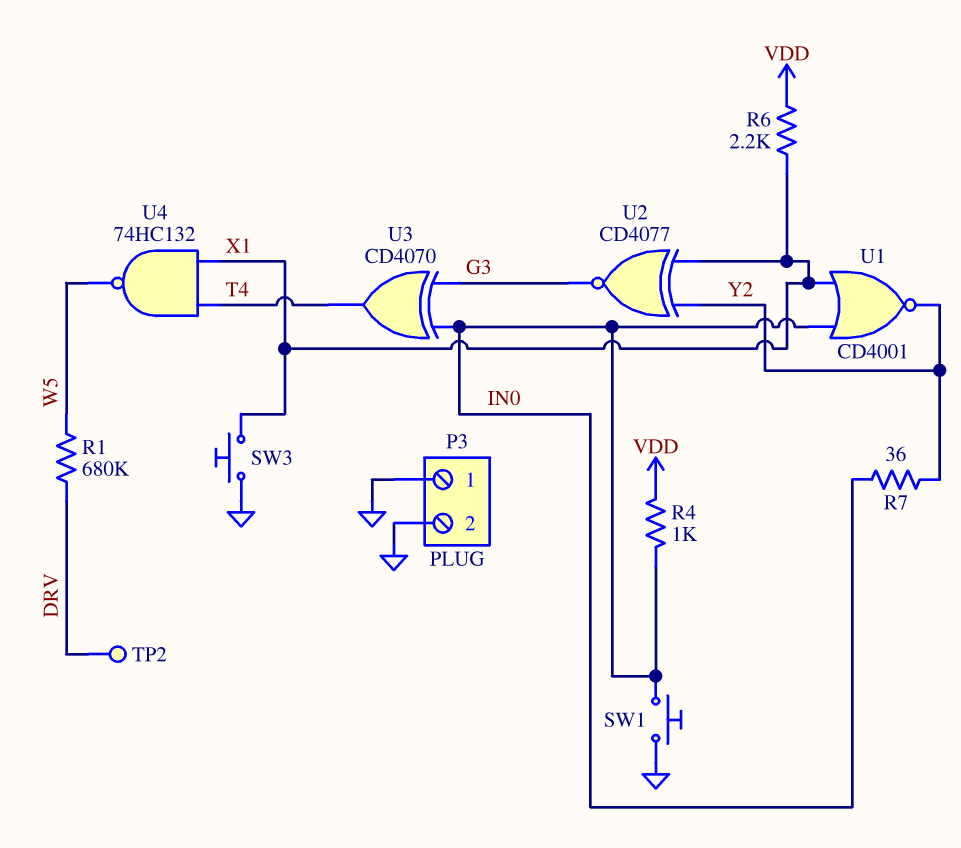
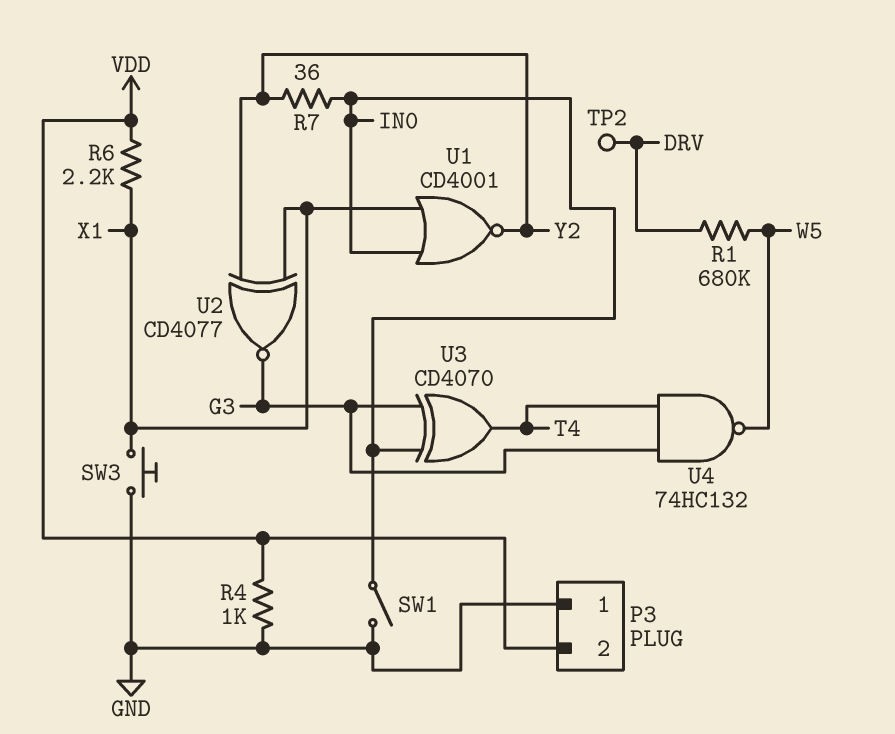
P3 pin 2: GND -> VDD
R4: 1k (IN0, VDD) -> 1k (GND, VDD)
SW1: button (GND, IN0) -> switch (GND, IN0)
U4: NAND 74HC132 (in T4, in X1, out W5) -> NAND 74HC132 (in G3, in T4, out W5)

